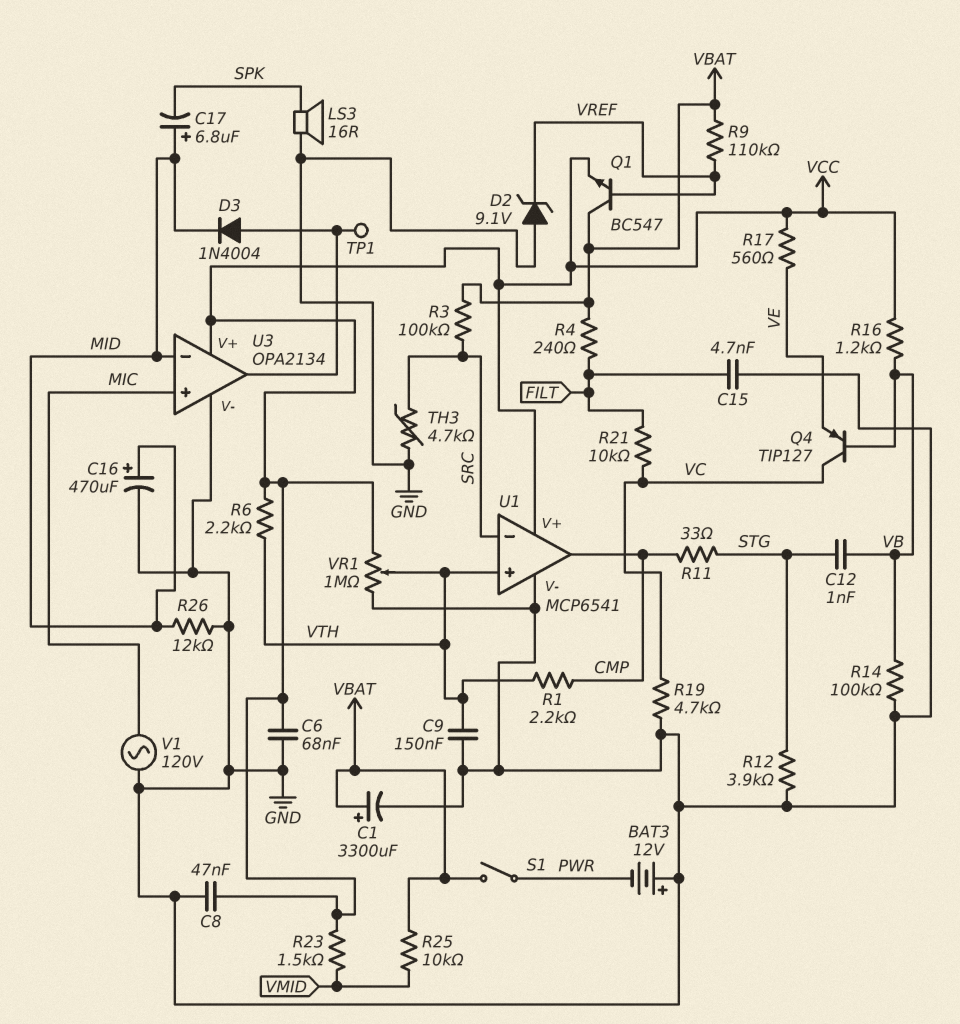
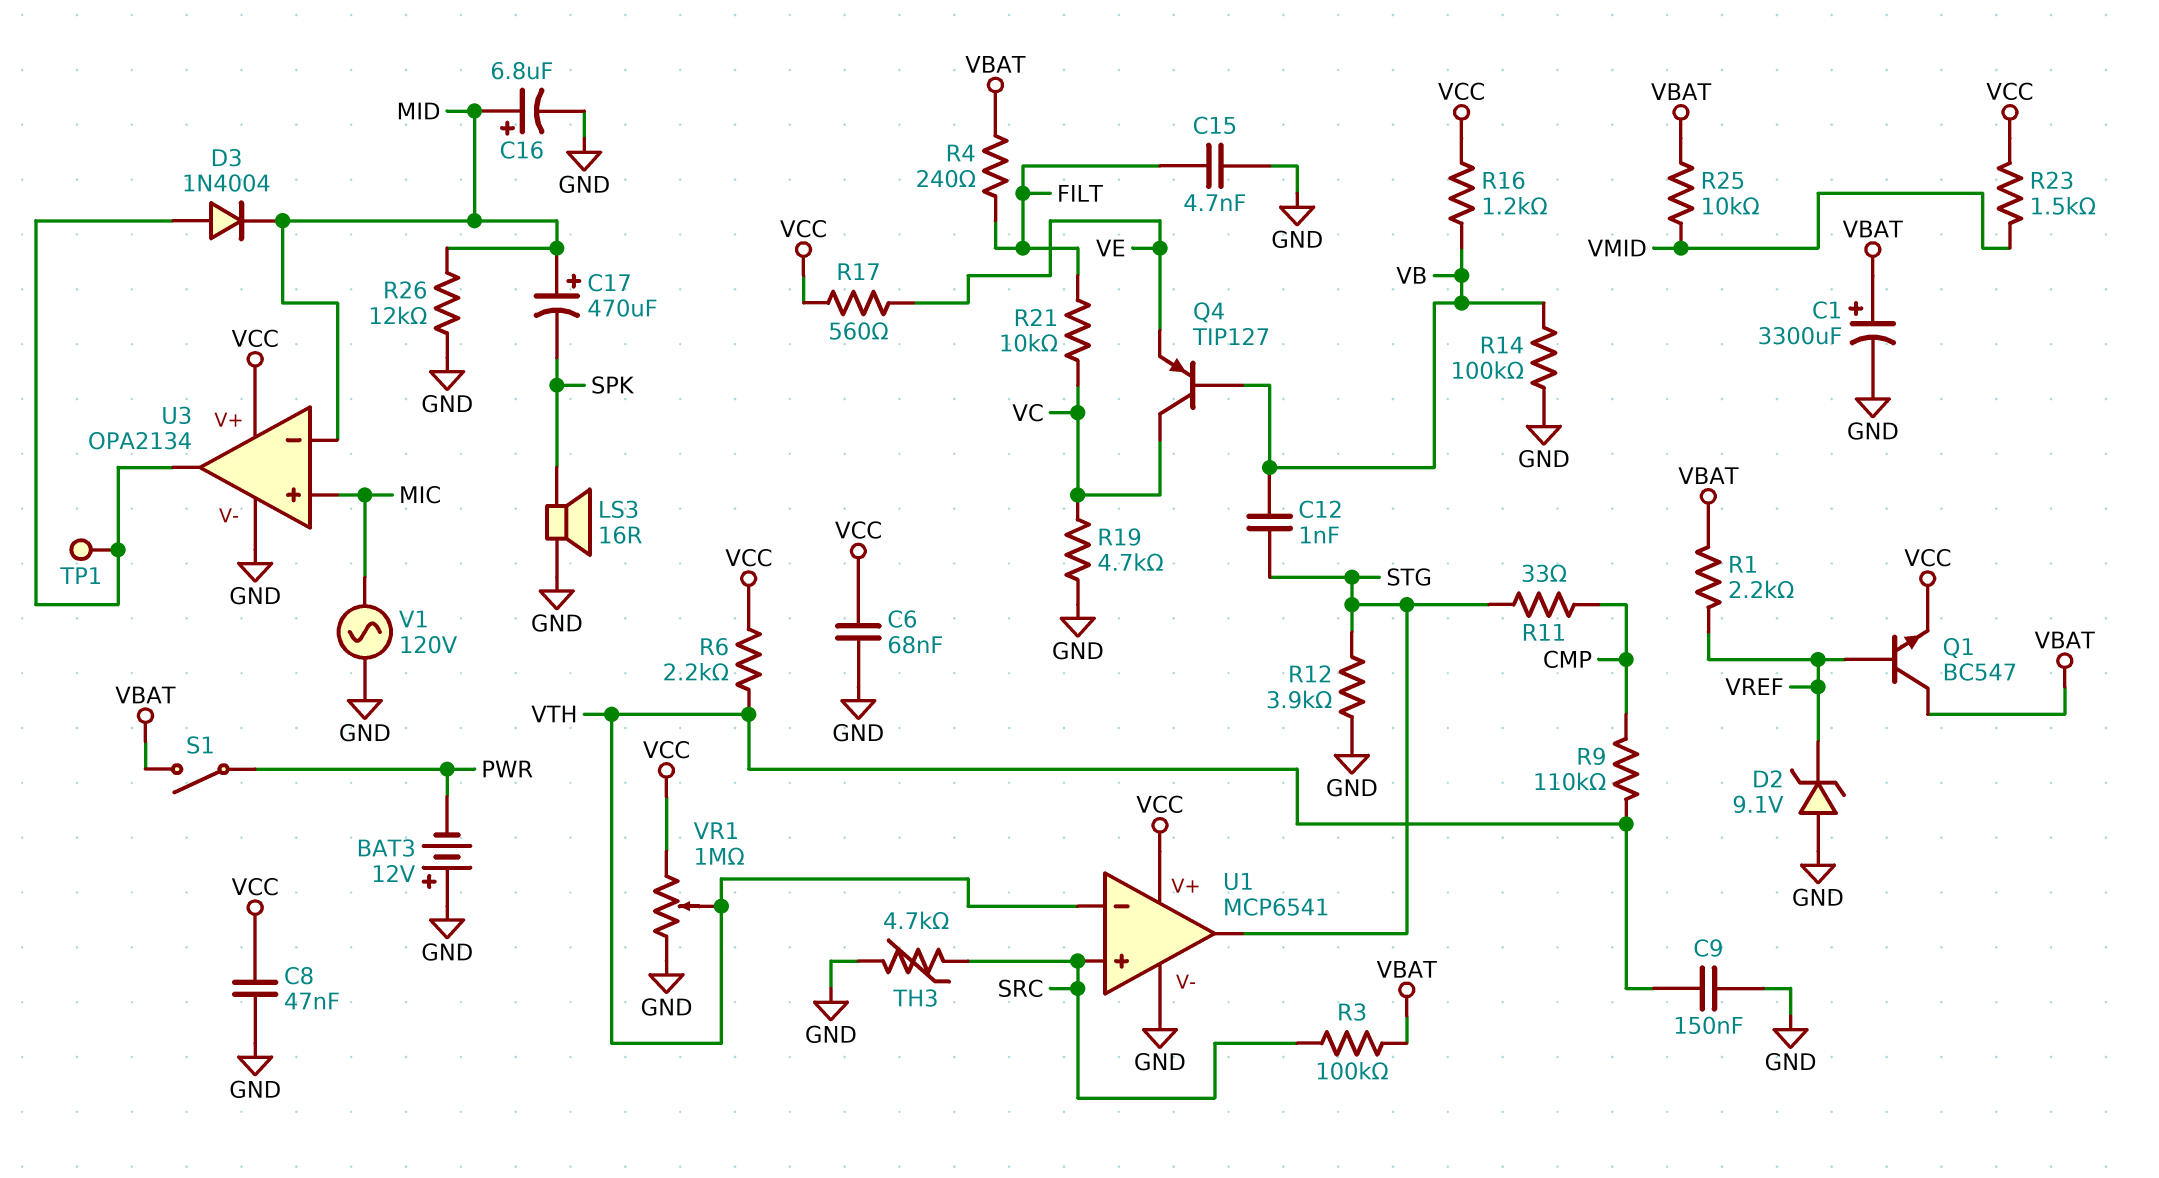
C16: 470uF (plus MID, minus GND) -> 6.8uF (plus MID, minus GND)
C17: 6.8uF (plus MID, minus SPK) -> 470uF (plus MID, minus SPK)
R1: 2.2k (CMP, VTH) -> 2.2k (VBAT, VREF)
R9: 110k (VBAT, VREF) -> 110k (CMP, VTH)
U1 pin in+: VTH -> SRC
U1 pin in-: SRC -> VTH
U1 pin out: CMP -> STG

